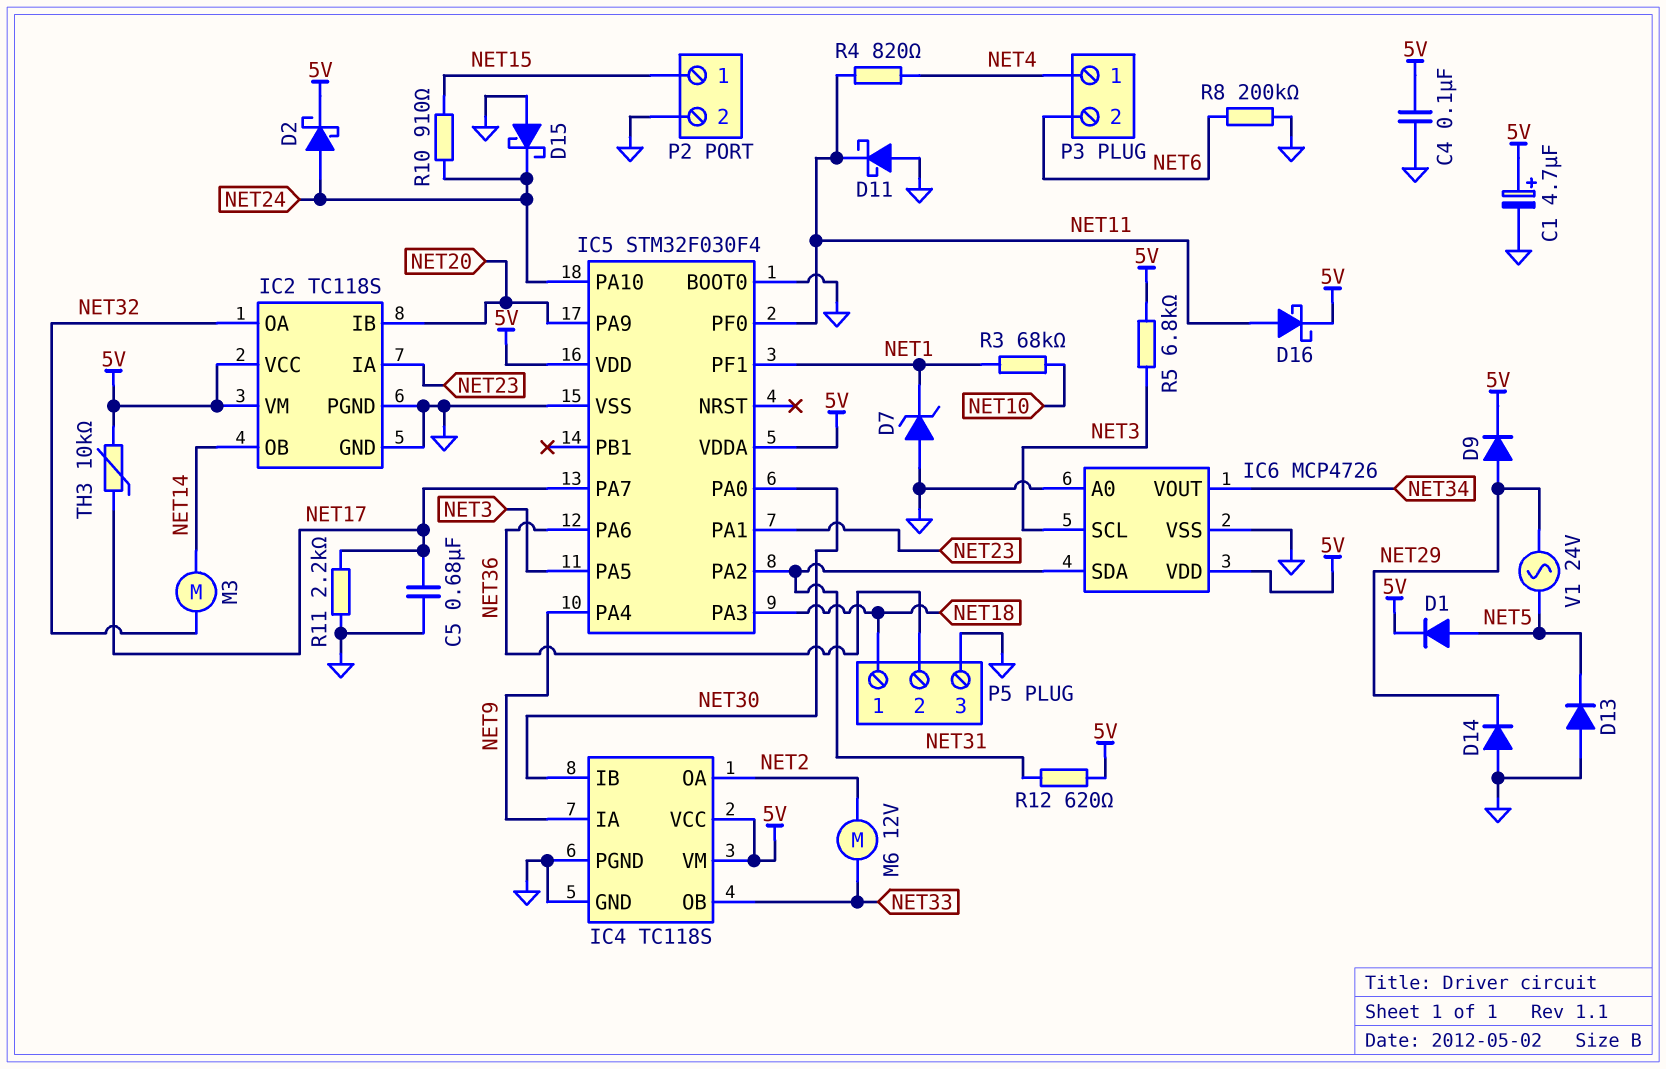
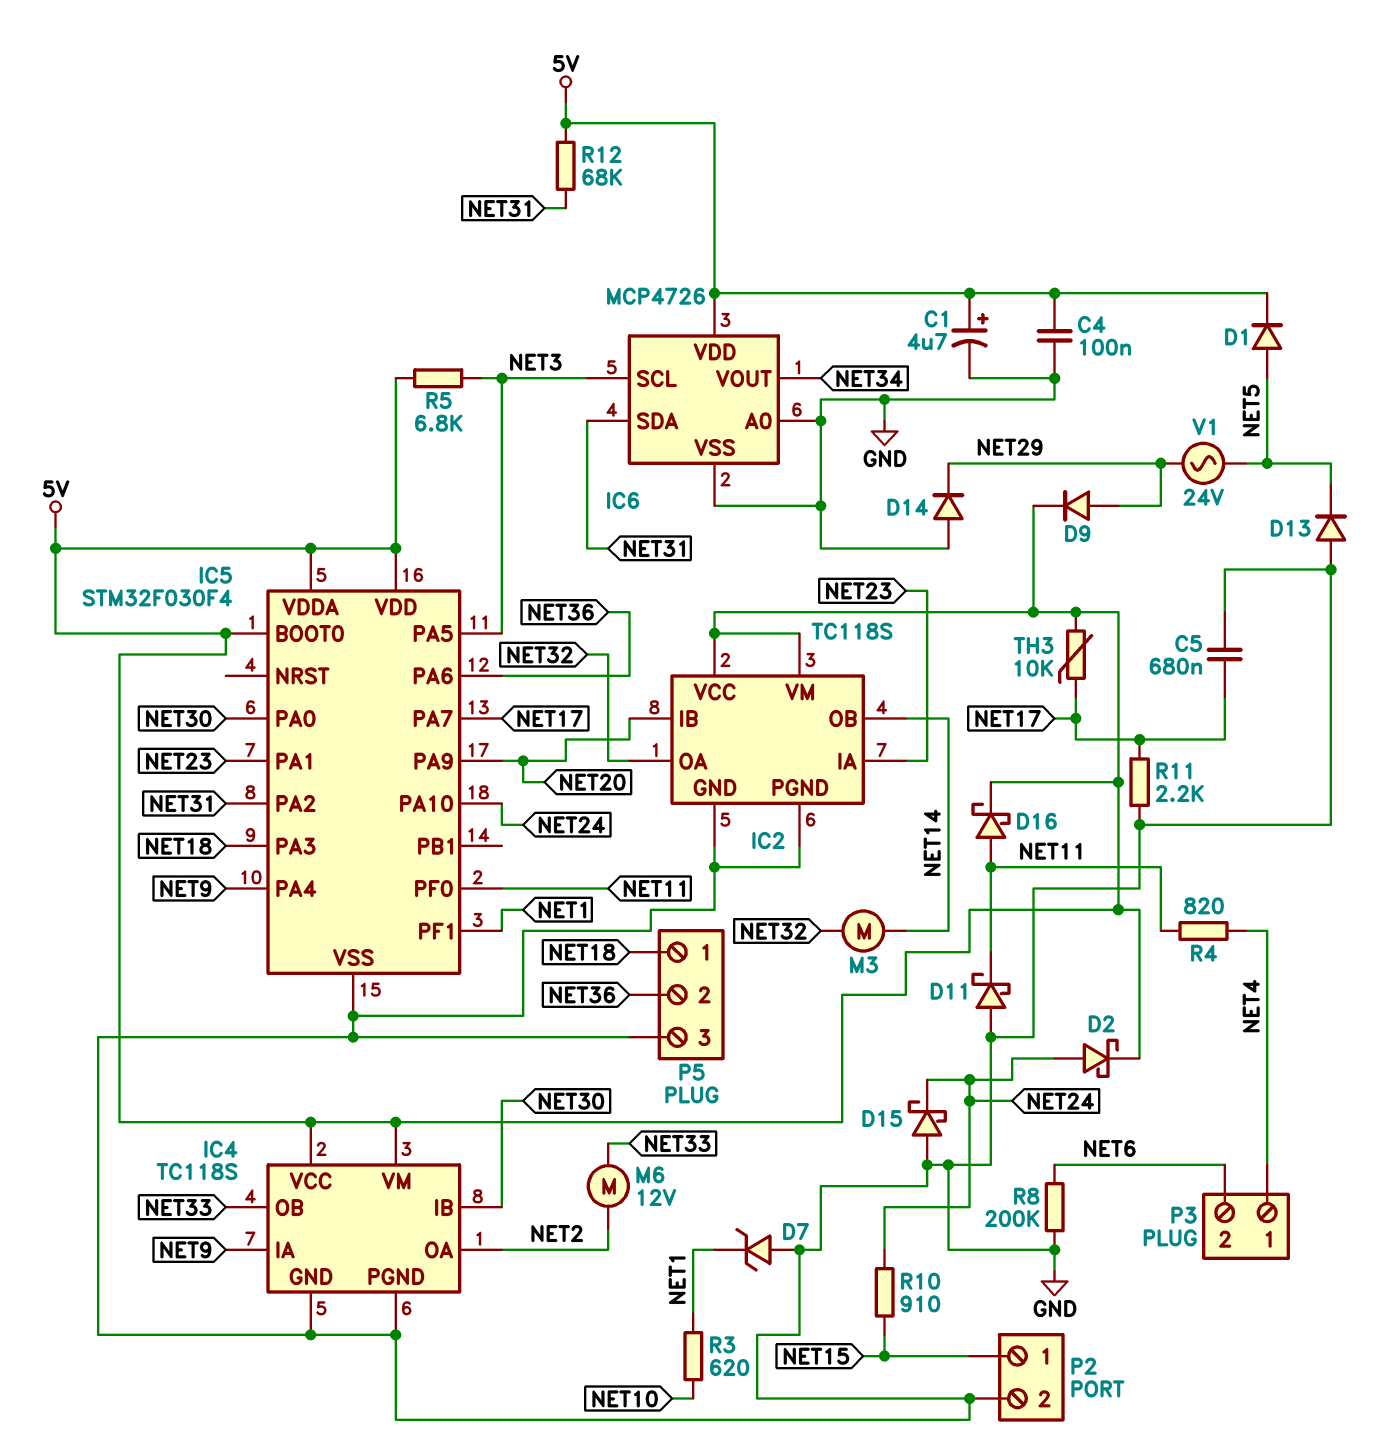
IC5 pin BOOT0: GND -> 5V
R3: 68k (NET1, NET10) -> 620 (NET1, NET10)
R12: 620 (5V, NET31) -> 68k (5V, NET31)

